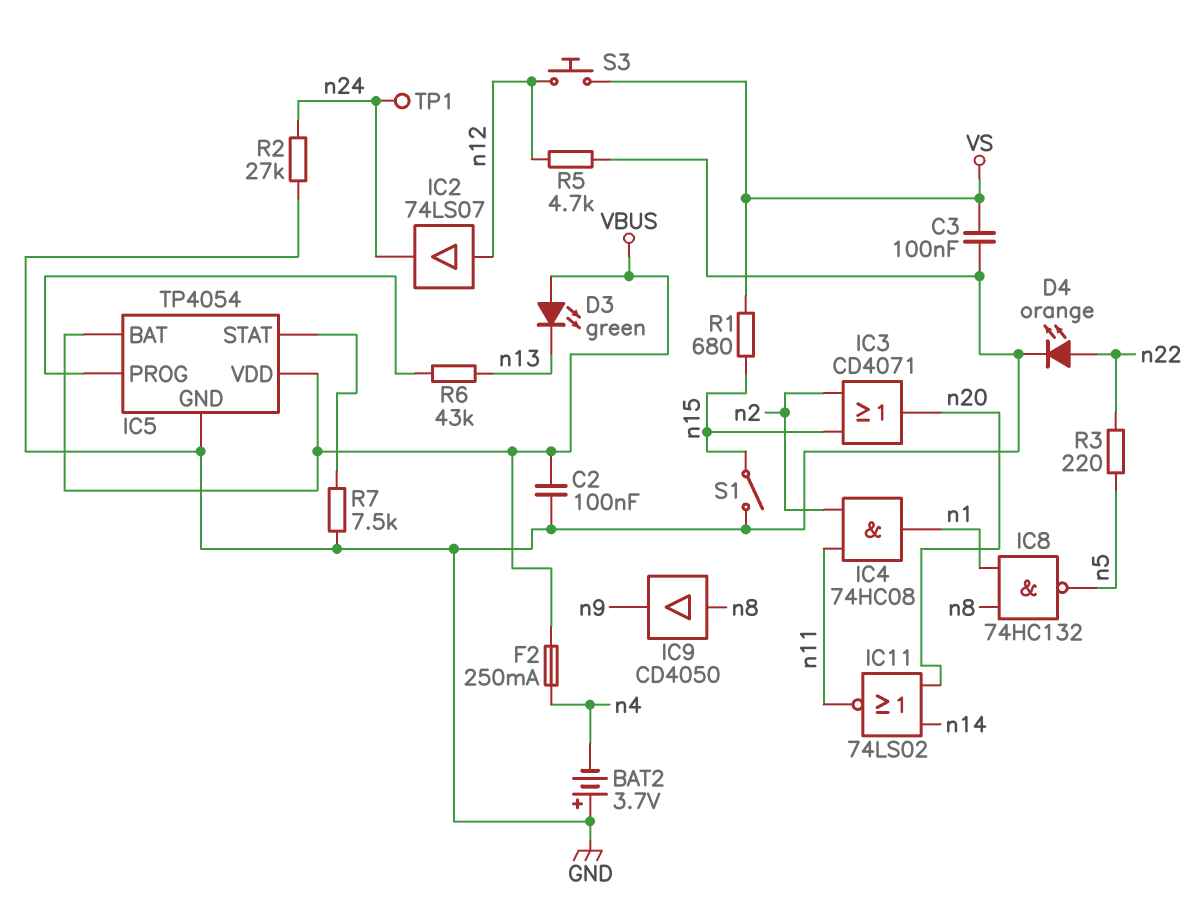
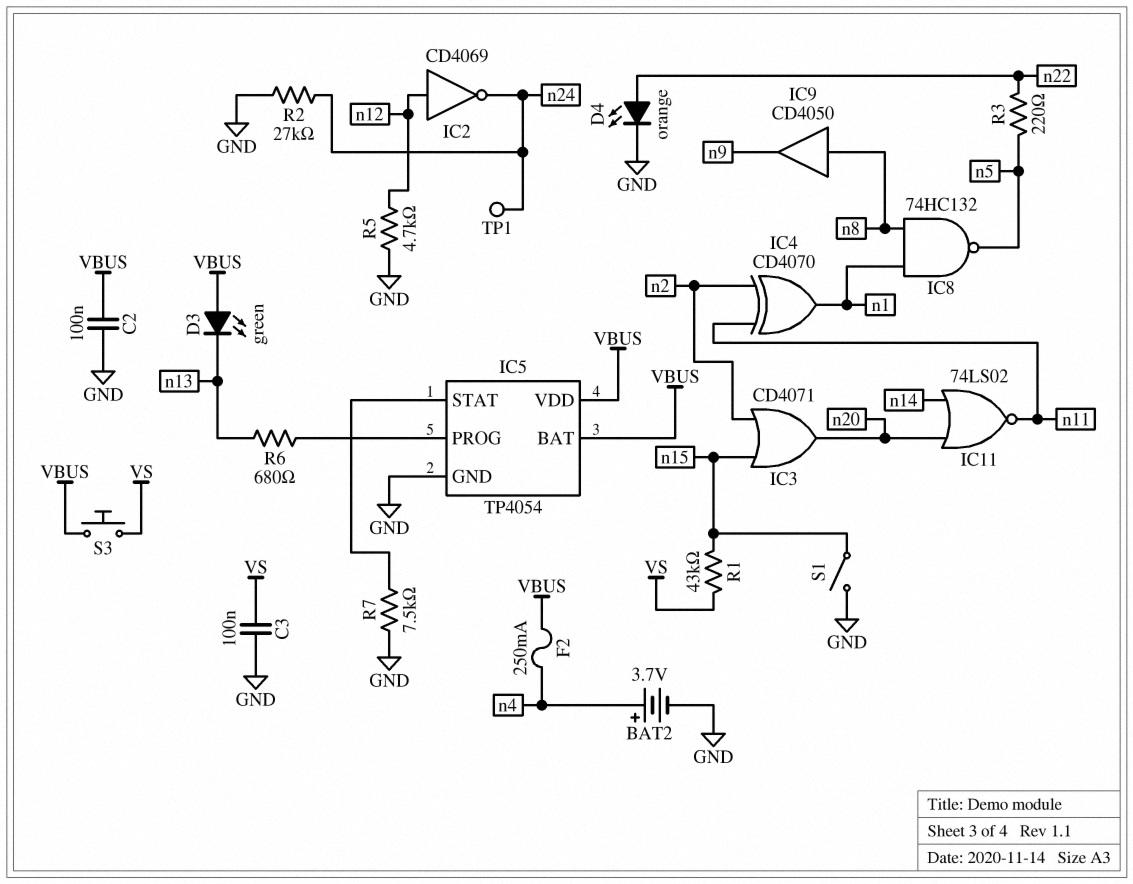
BAT2: 3.7V (plus GND, minus n4) -> 3.7V (plus n4, minus GND)
IC2: buffer 74LS07 (in n12, out n24) -> NOT CD4069 (in n12, out n24)
IC4: AND 74HC08 (in n2, in n11, out n1) -> XOR CD4070 (in n2, in n11, out n1)
R1: 680 (VS, n15) -> 43k (VS, n15)
R6: 43k (IC5/PROG, n13) -> 680 (IC5/PROG, n13)
S3: button (VS, n12) -> button (VBUS, VS)

